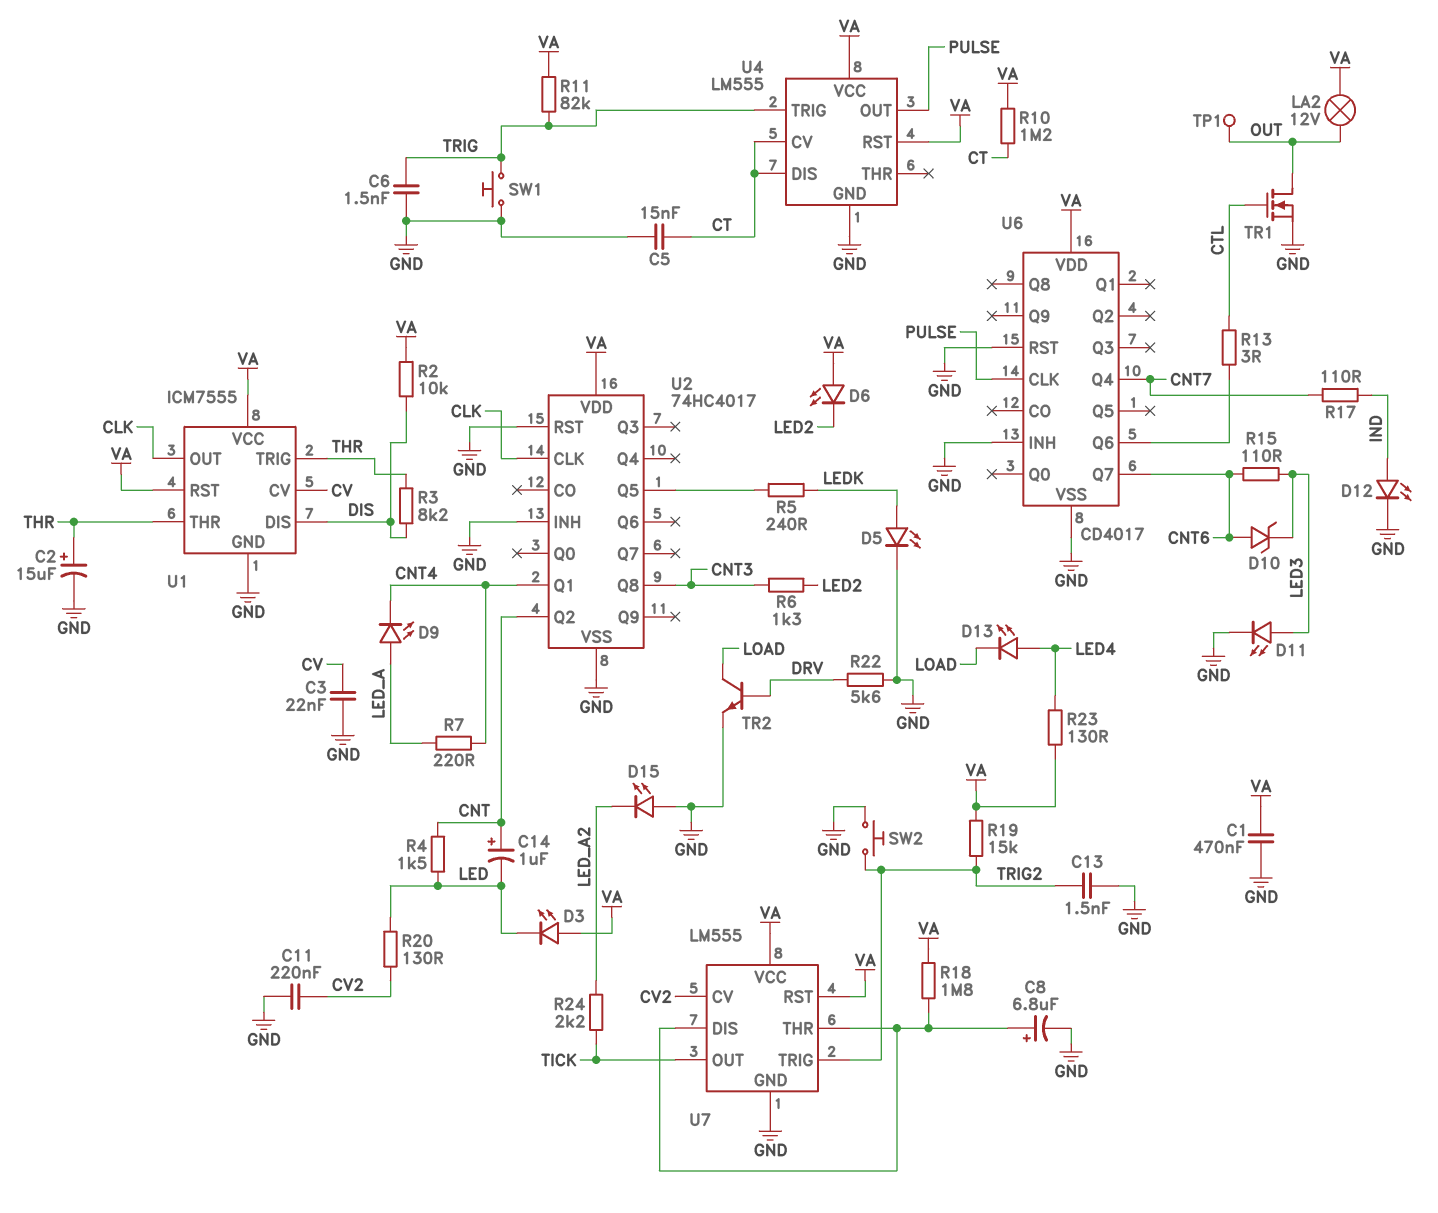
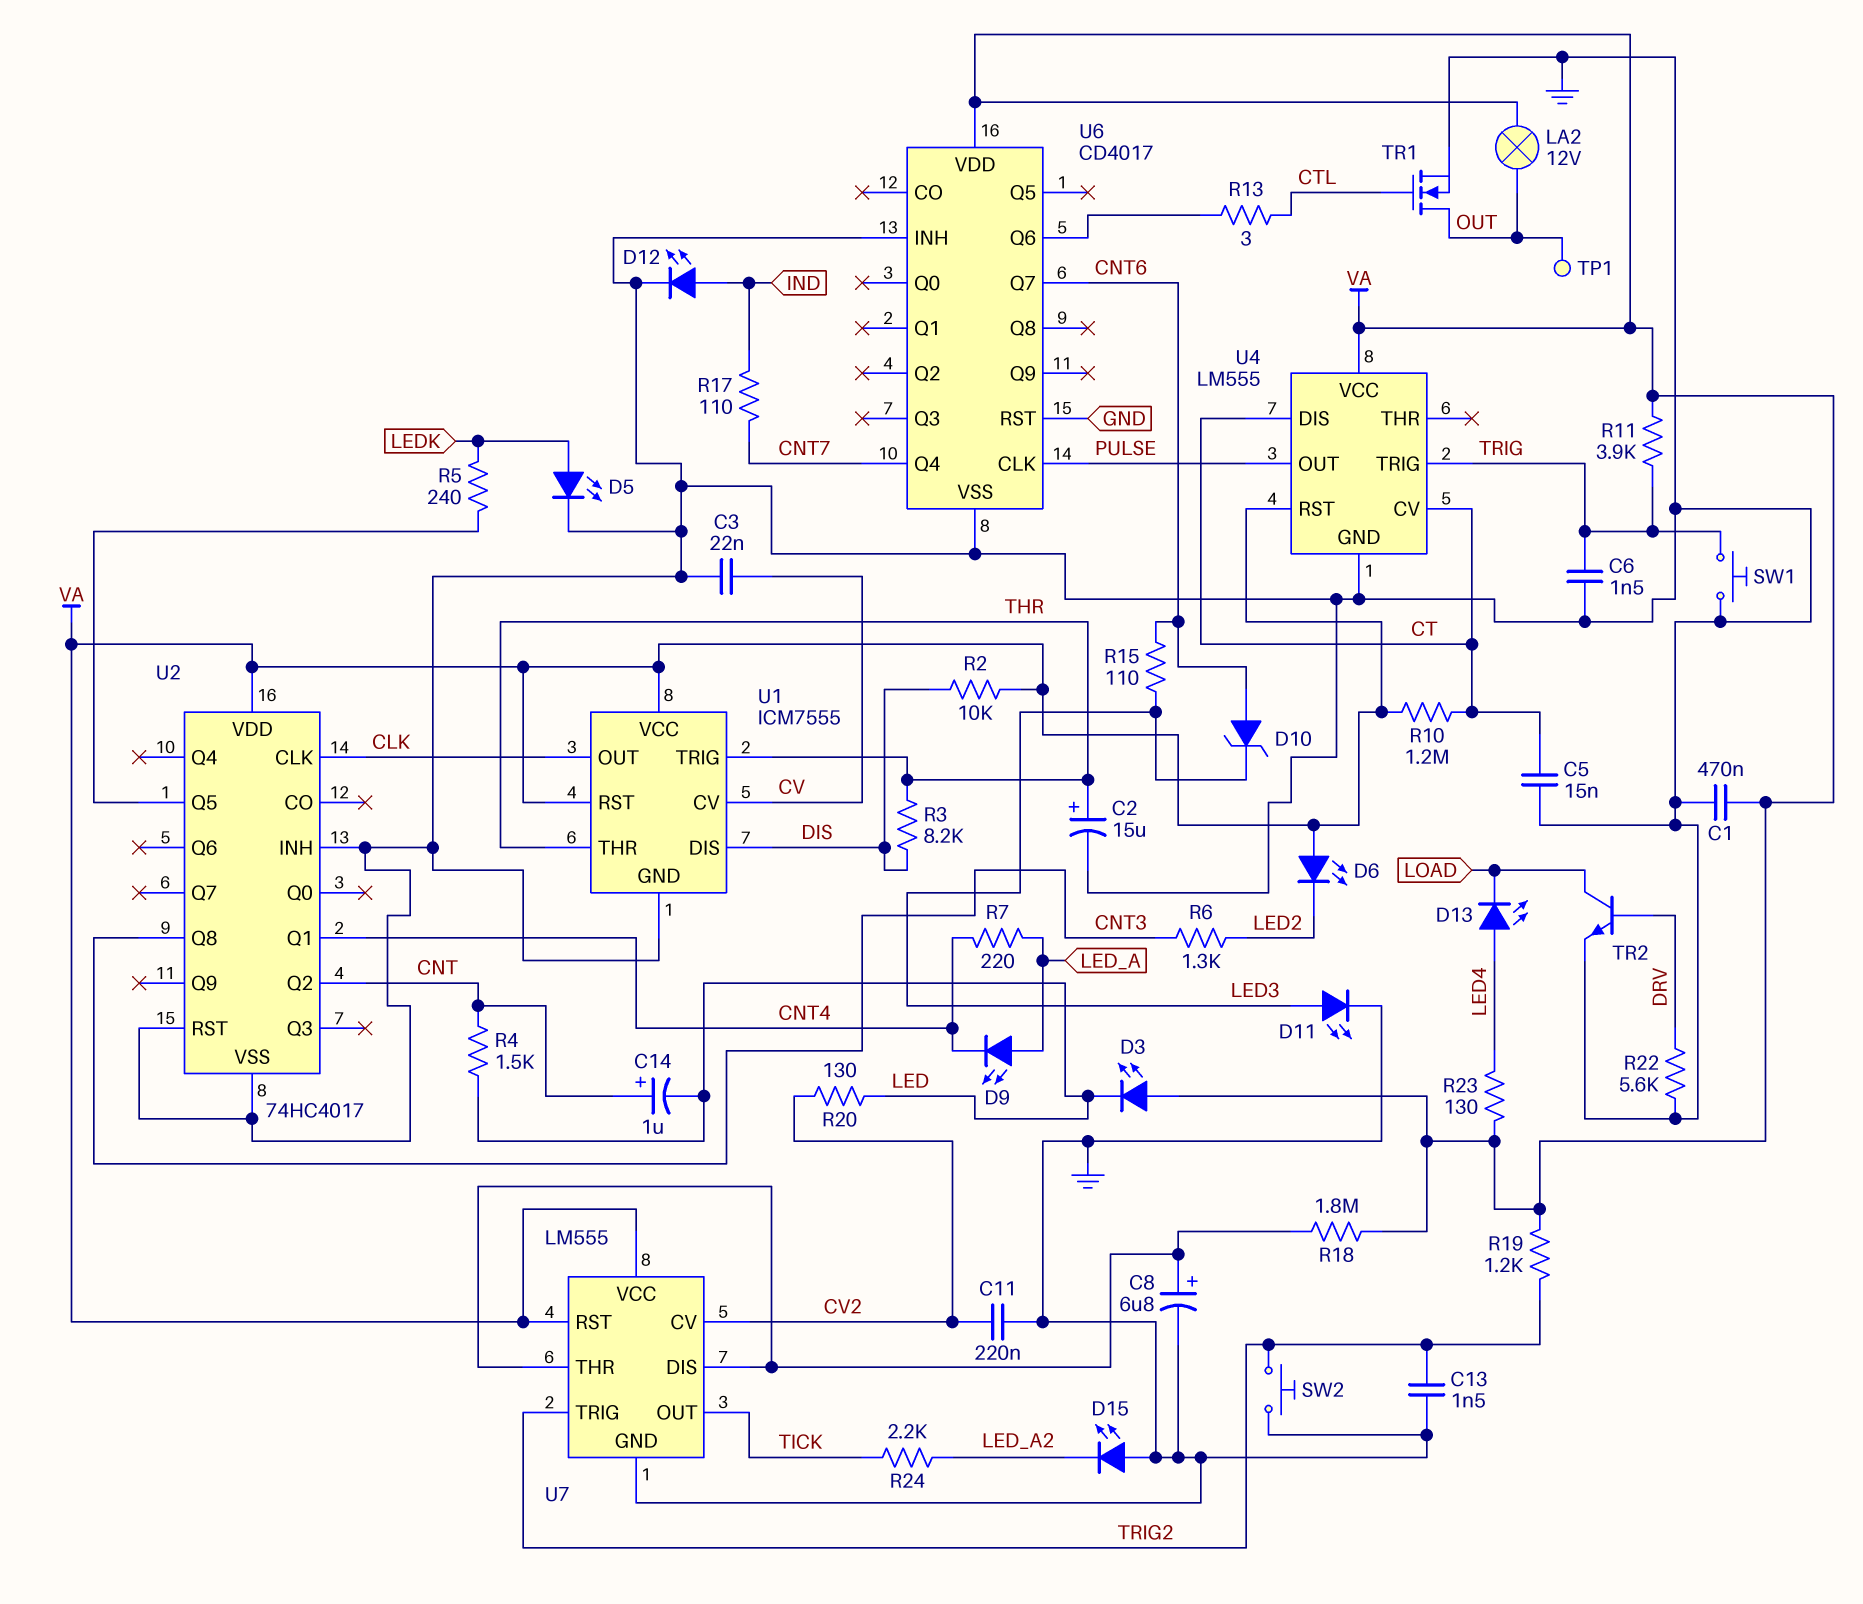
R11: 82k (TRIG, VA) -> 3.9k (TRIG, VA)
R19: 15k (TRIG2, VA) -> 1.2k (TRIG2, VA)

